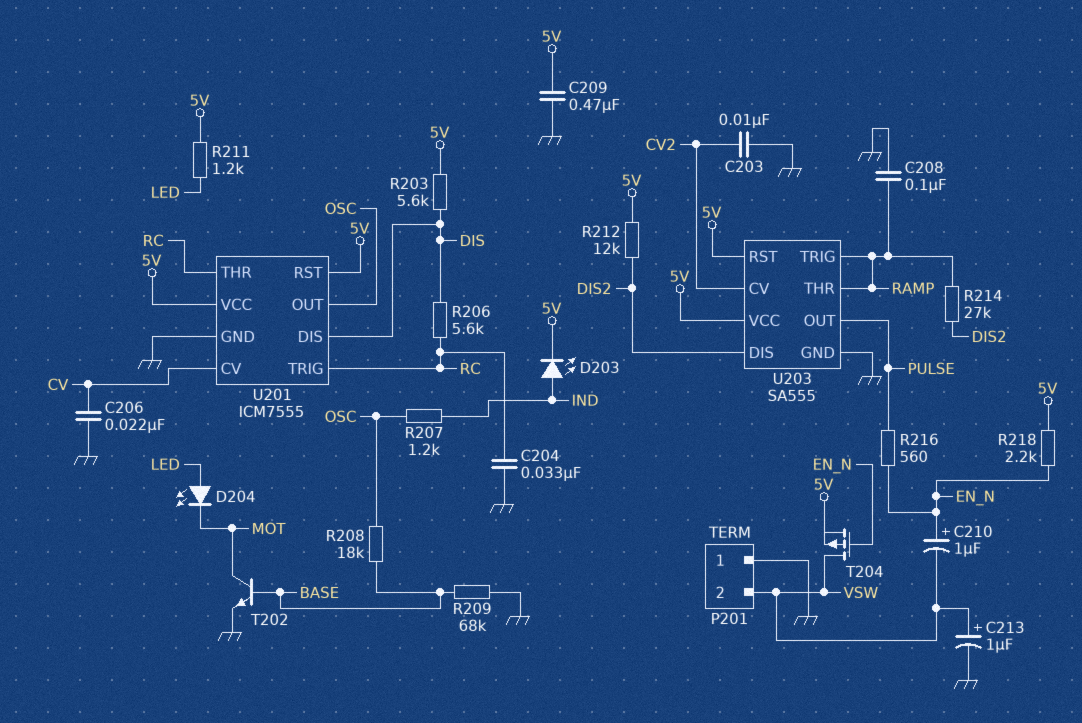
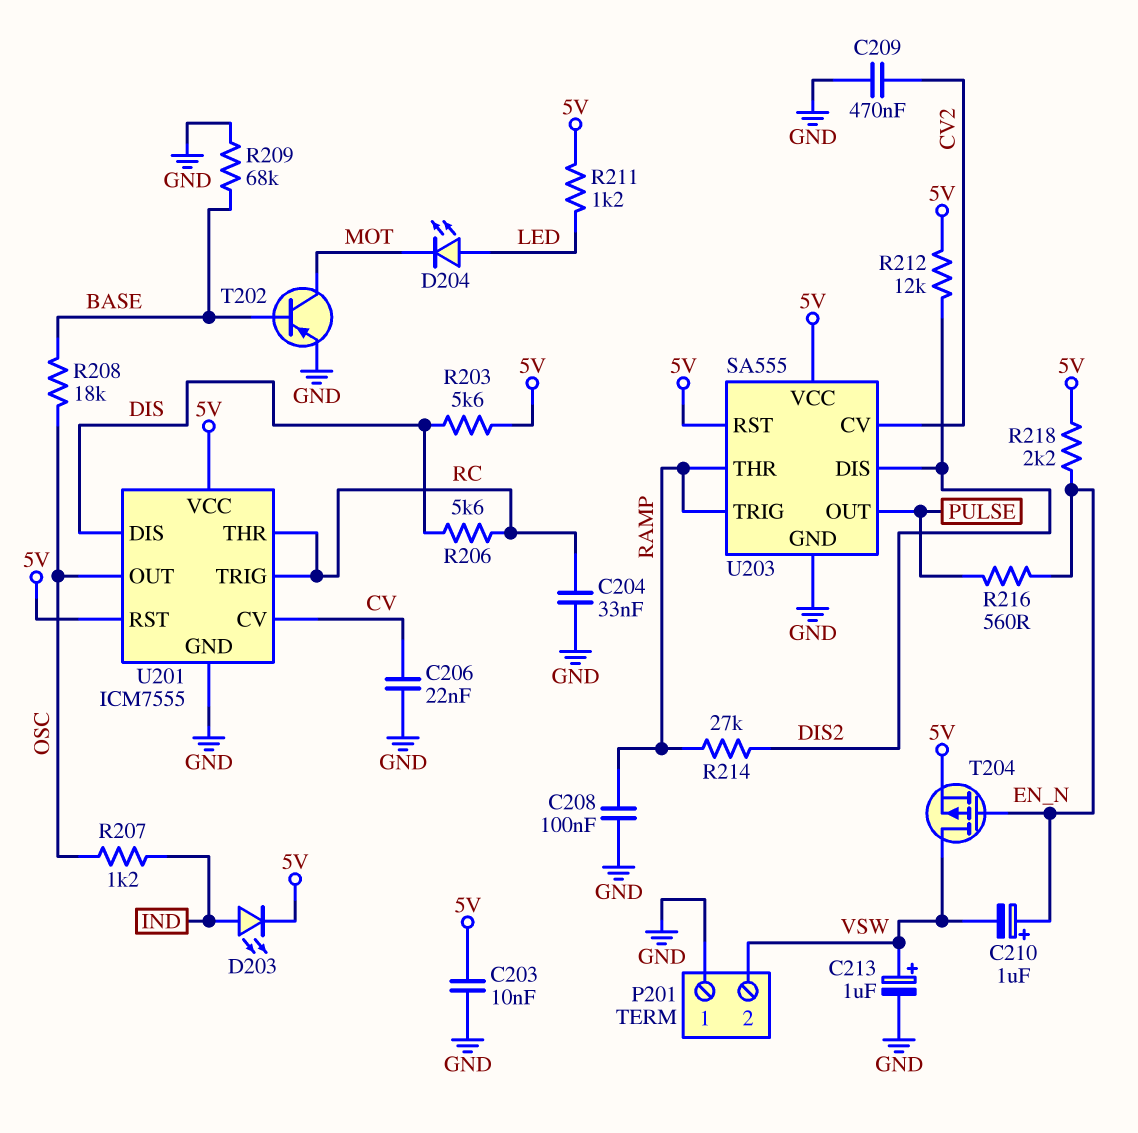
C203: 10nF (CV2, GND) -> 10nF (5V, GND)
C209: 470nF (5V, GND) -> 470nF (CV2, GND)
T202: NPN (B BASE, C MOT, E GND) -> PNP (B BASE, C MOT, E GND)

